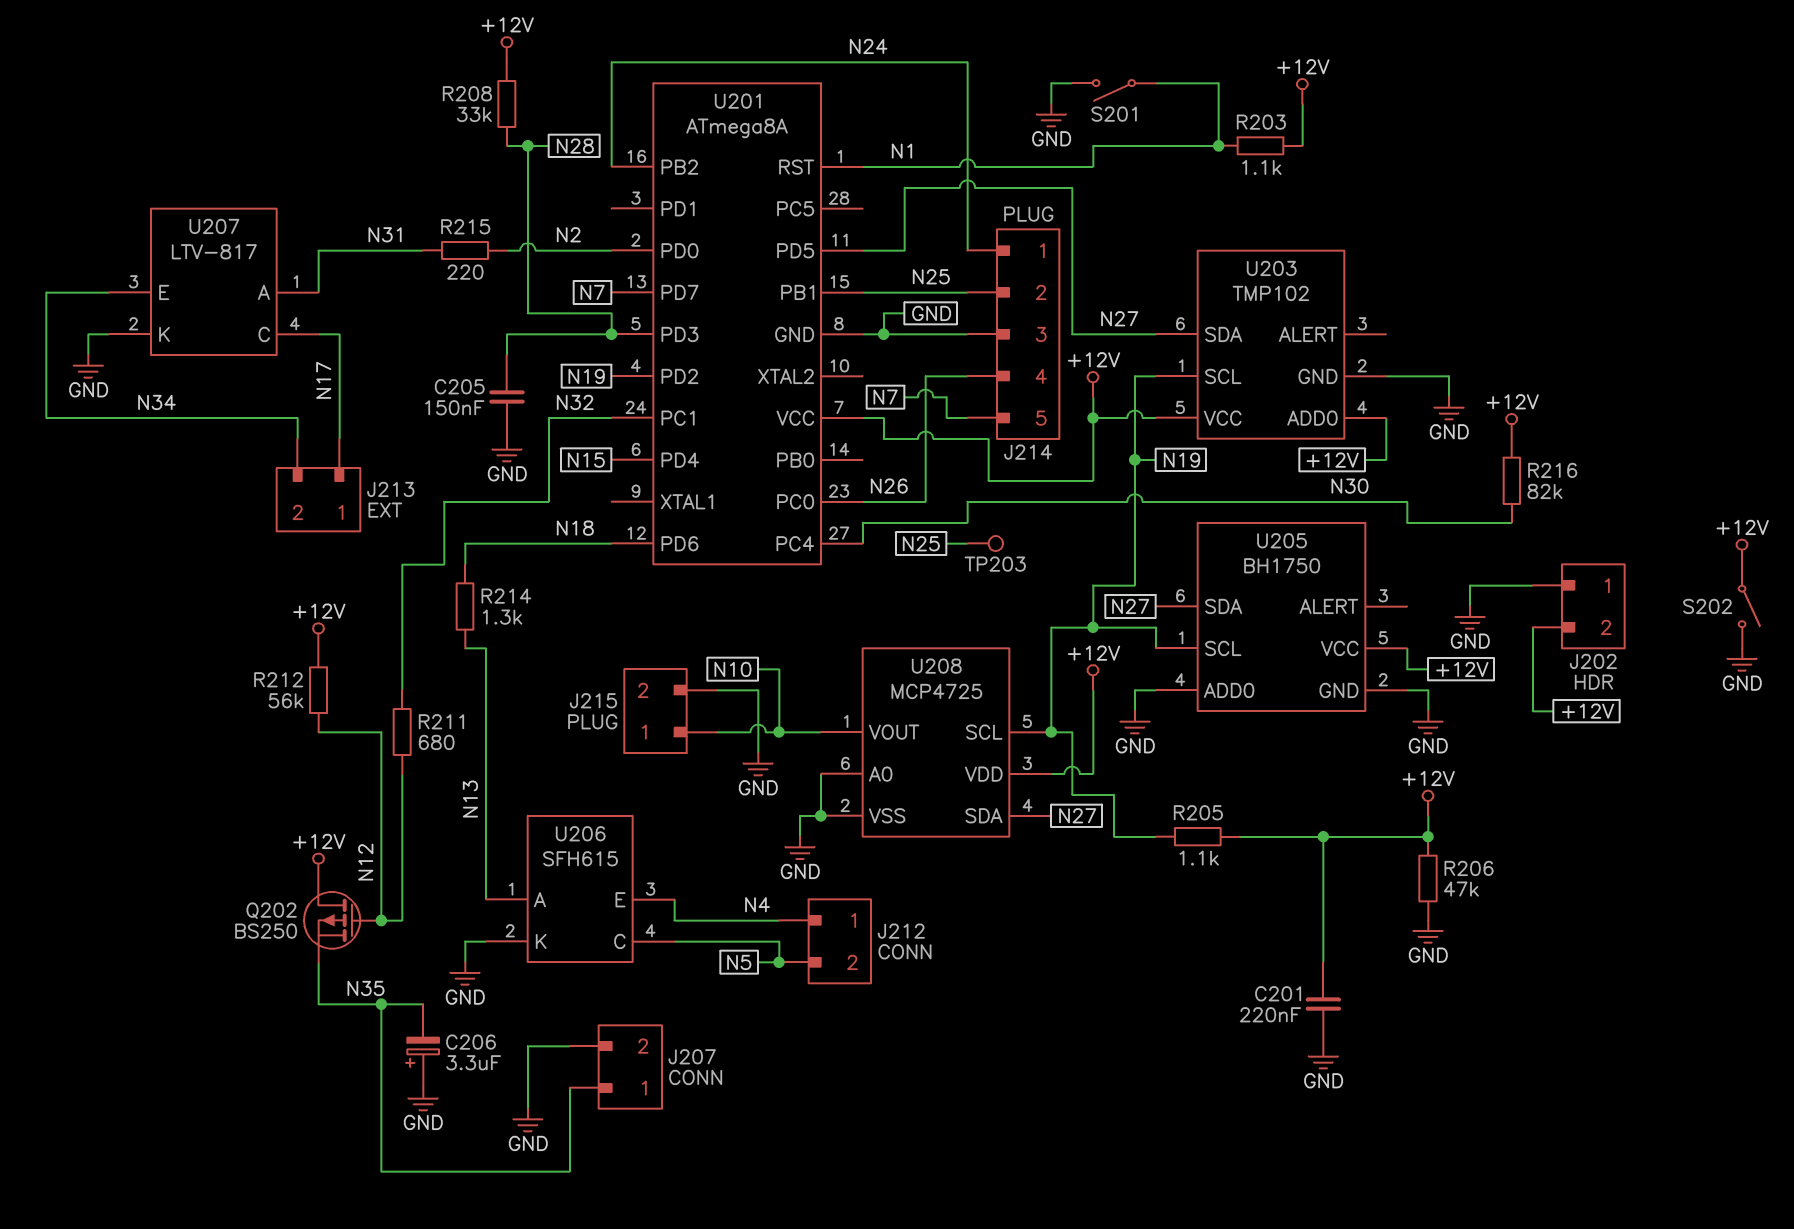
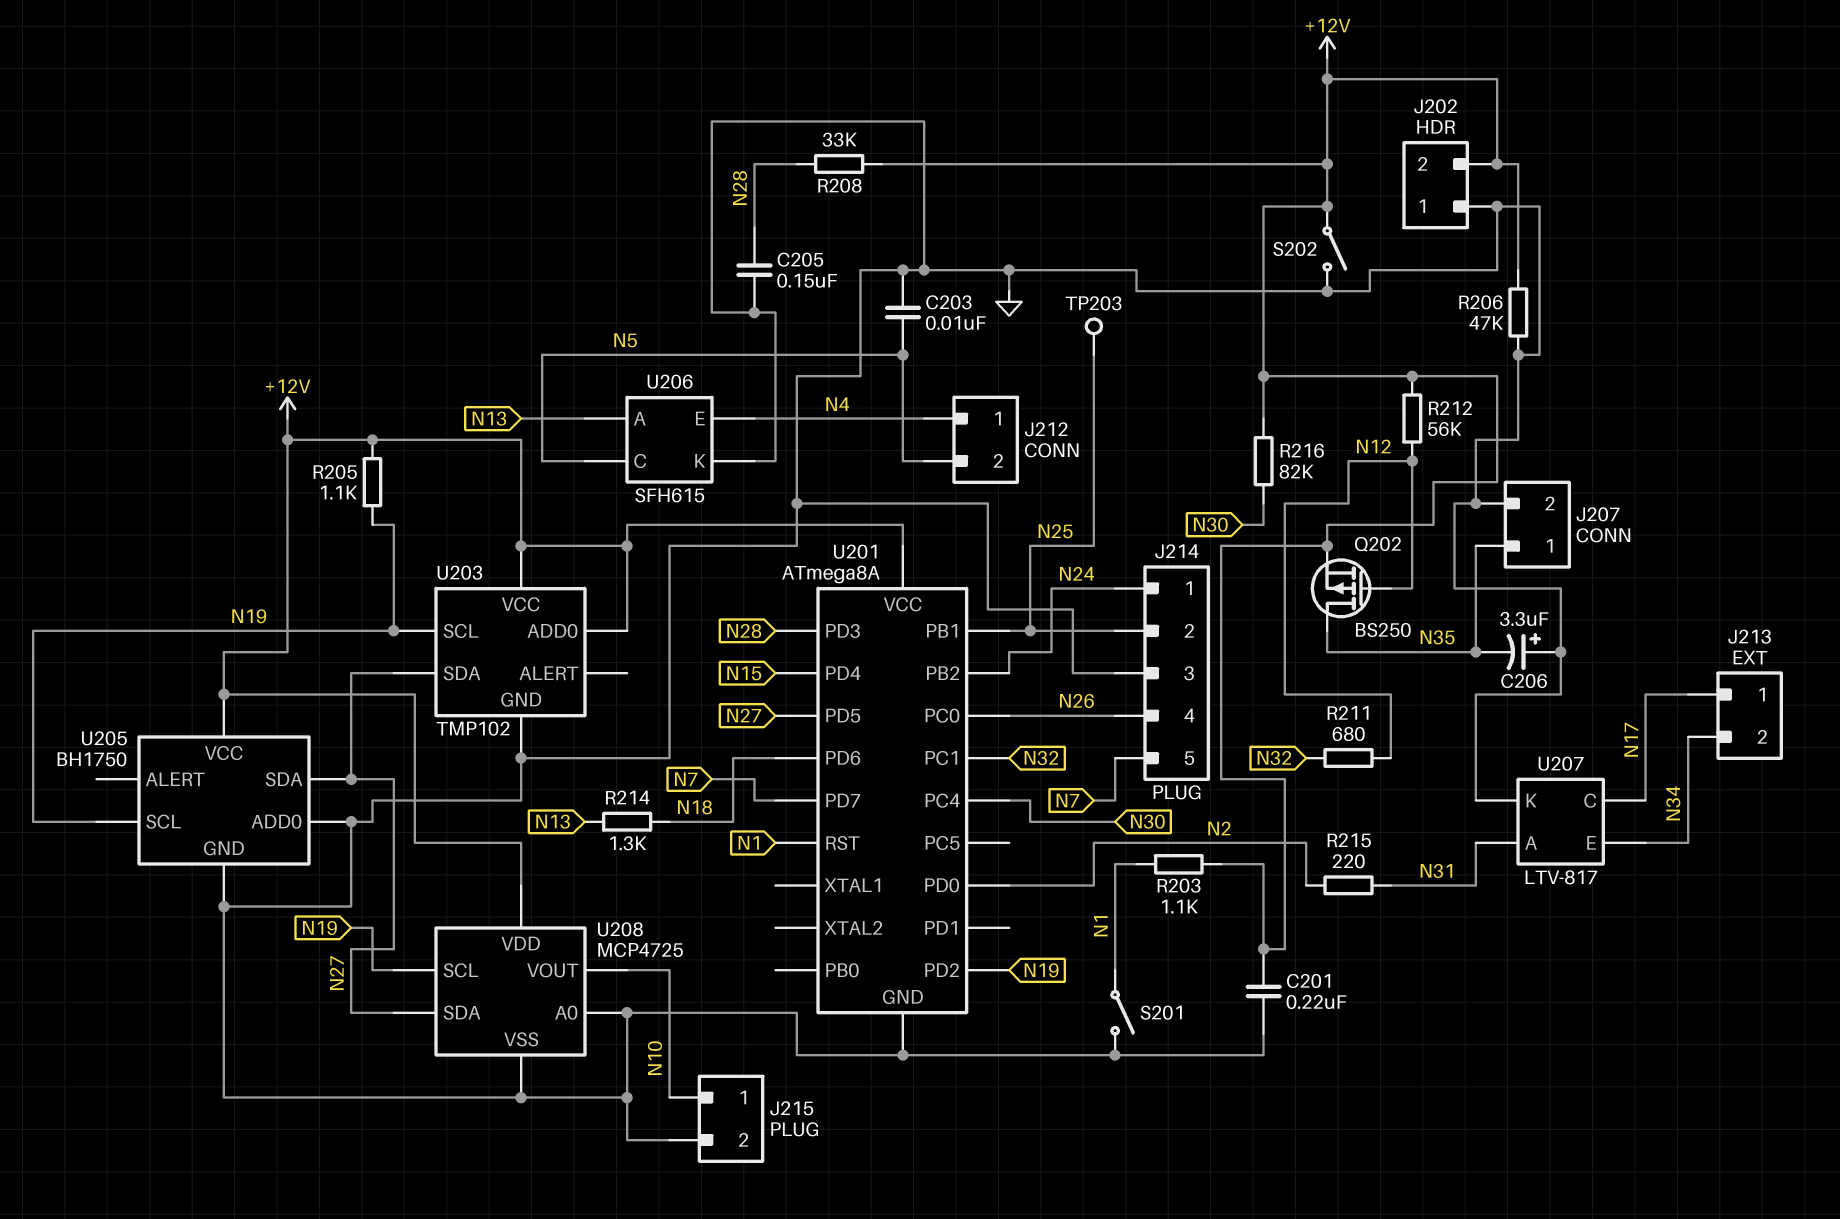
C203: none -> 10nF (GND, N5)
Q202: PMOS BS250 (G N12, D +12V, S N35) -> PMOS BS250 (G N12, D N35, S +12V)

